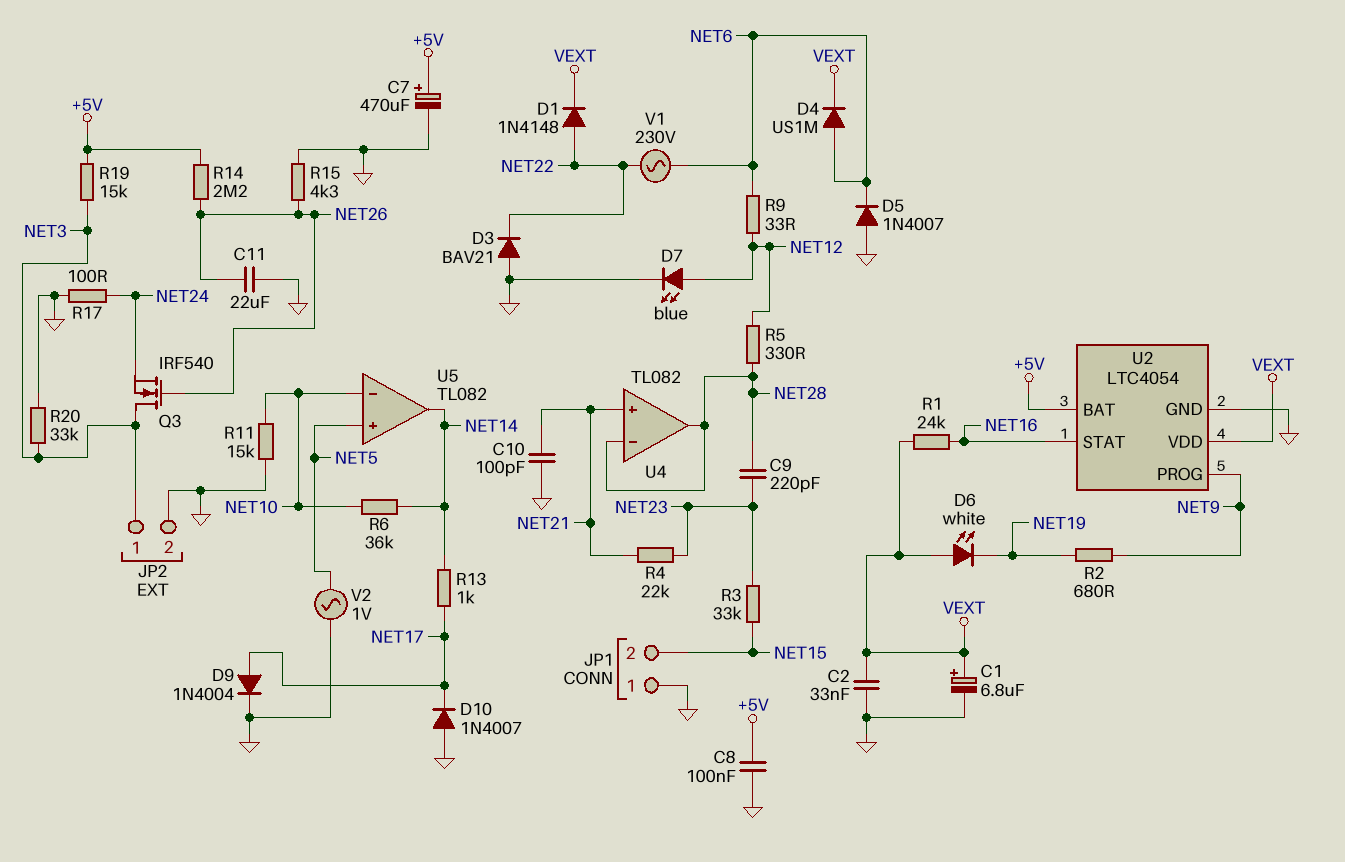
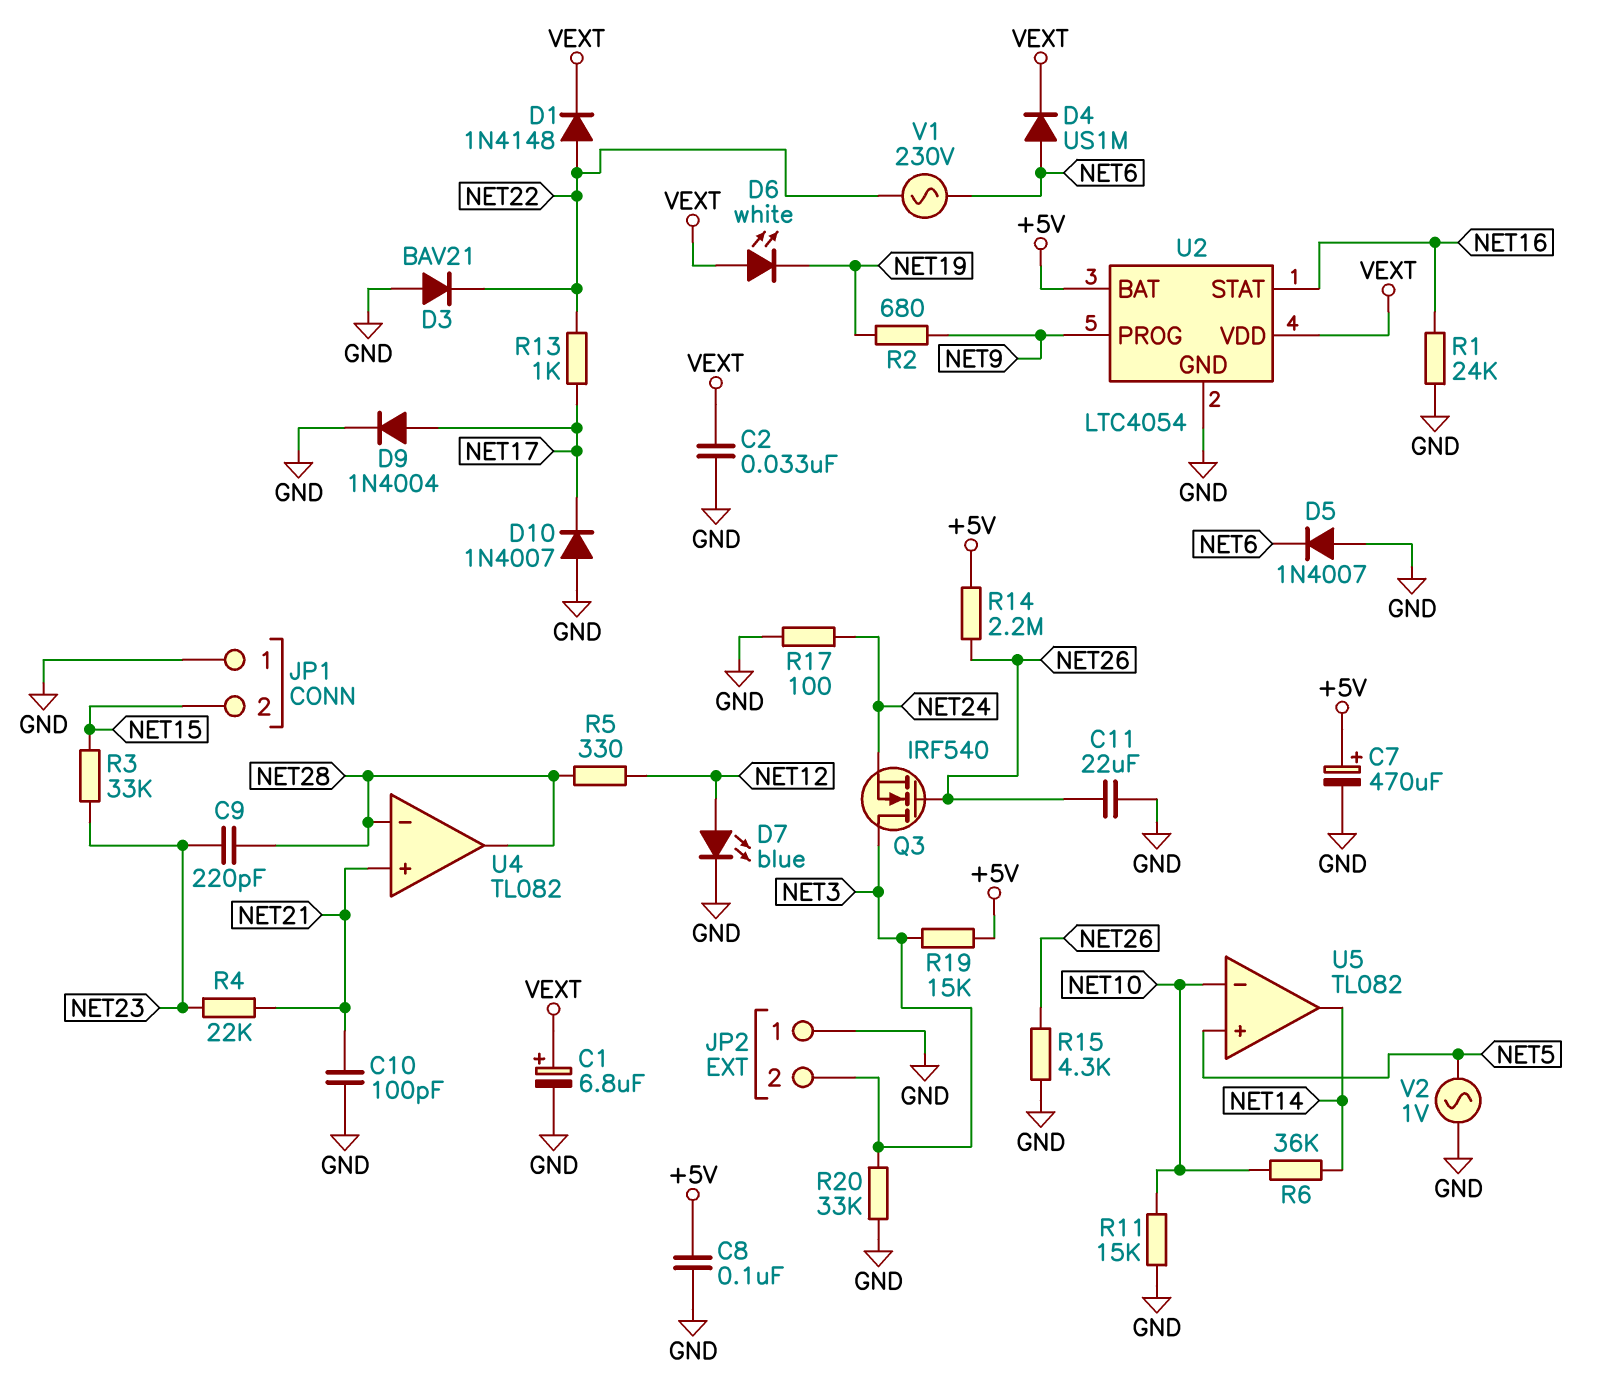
JP2 pin 1: NET3 -> GND
JP2 pin 2: GND -> NET3
R1: 24k (NET16, VEXT) -> 24k (GND, NET16)
R9: 33 (NET6, NET12) -> none
R13: 1k (NET14, NET17) -> 1k (NET17, NET22)

